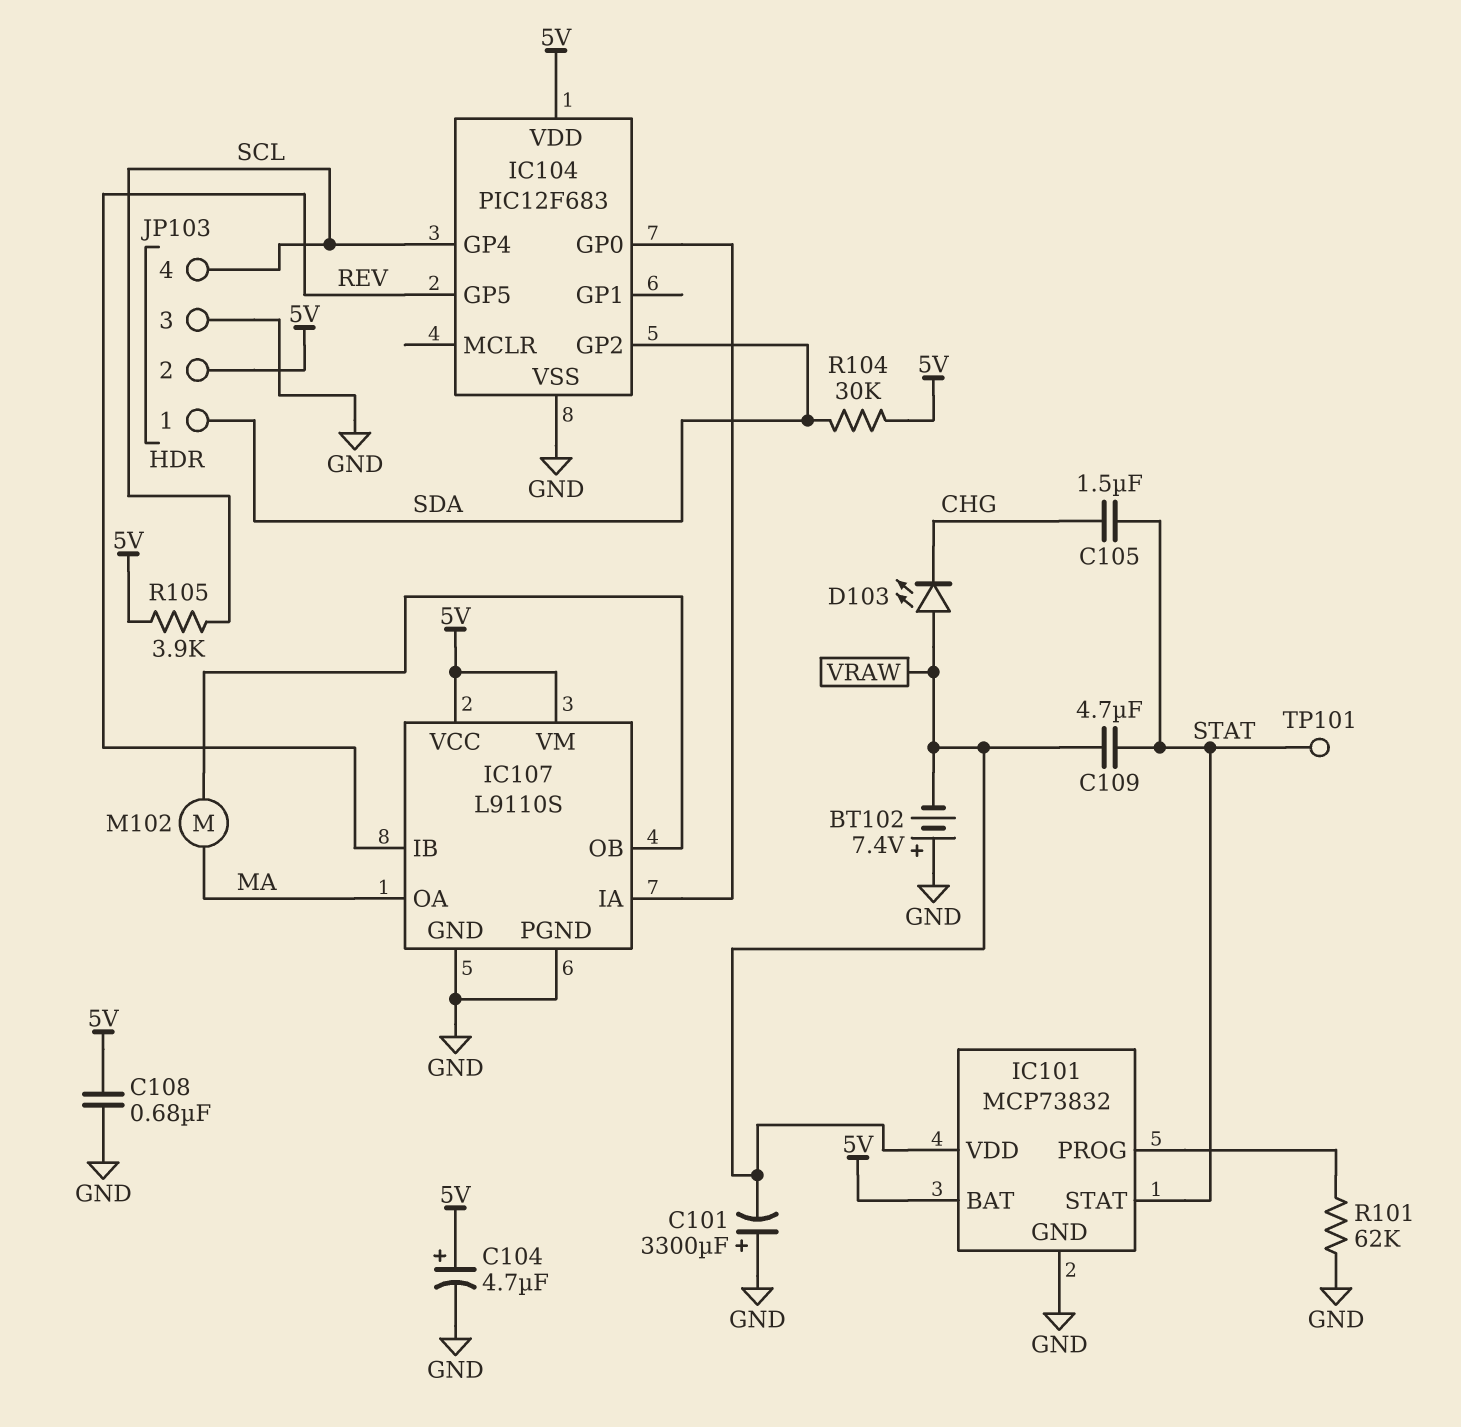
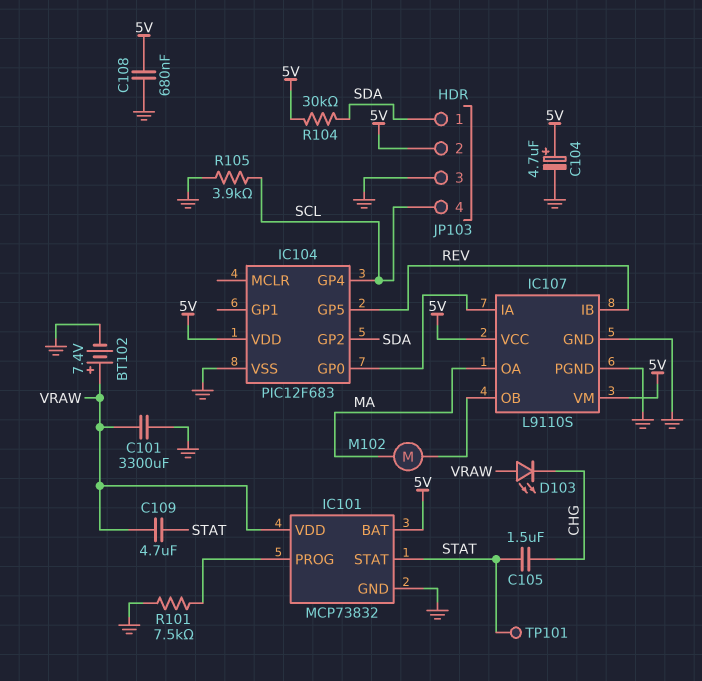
BT102: 7.4V (plus GND, minus VRAW) -> 7.4V (plus VRAW, minus GND)
C101: 3300uF (plus GND, minus VRAW) -> 3300uF (GND, VRAW)
R101: 62k (GND, IC101/PROG) -> 7.5k (GND, IC101/PROG)
R105: 3.9k (5V, SCL) -> 3.9k (GND, SCL)

